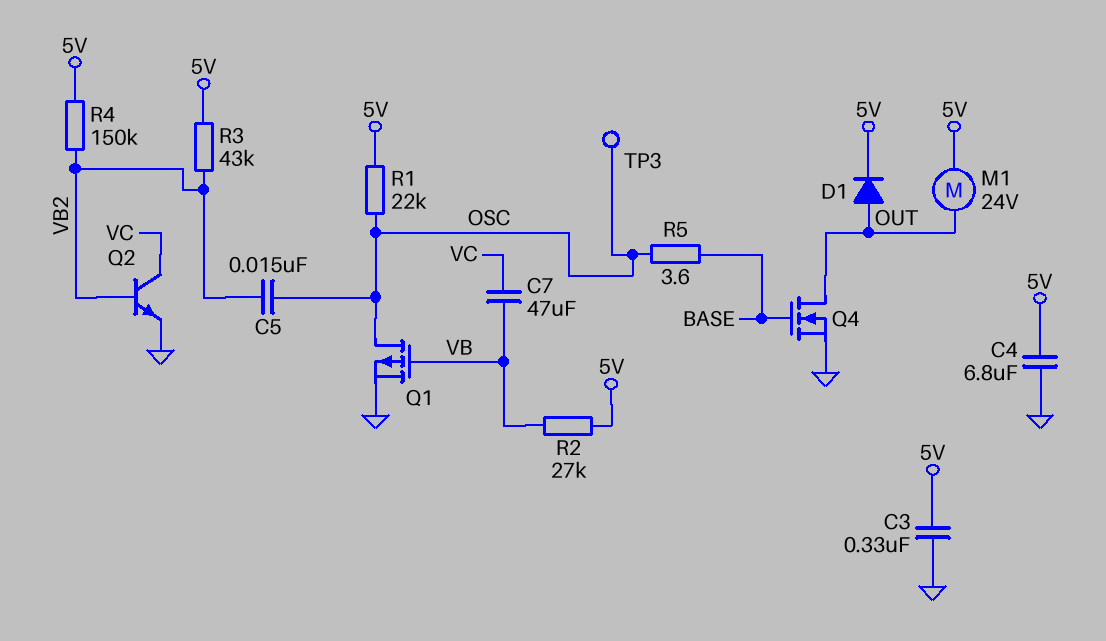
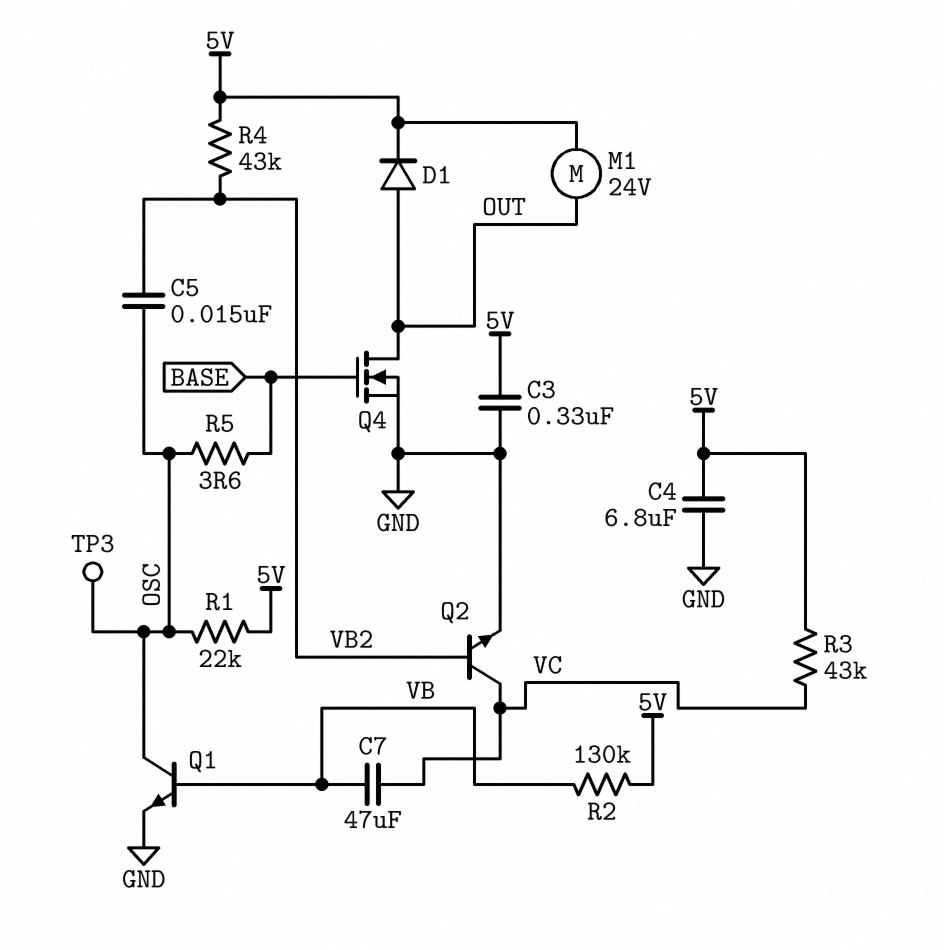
Q1: PMOS (G VB, D OSC, S GND) -> NPN (B VB, C OSC, E GND)
R2: 27k (5V, VB) -> 130k (5V, VB)
R3: 43k (5V, VB2) -> 43k (5V, VC)
R4: 150k (5V, VB2) -> 43k (5V, VB2)

